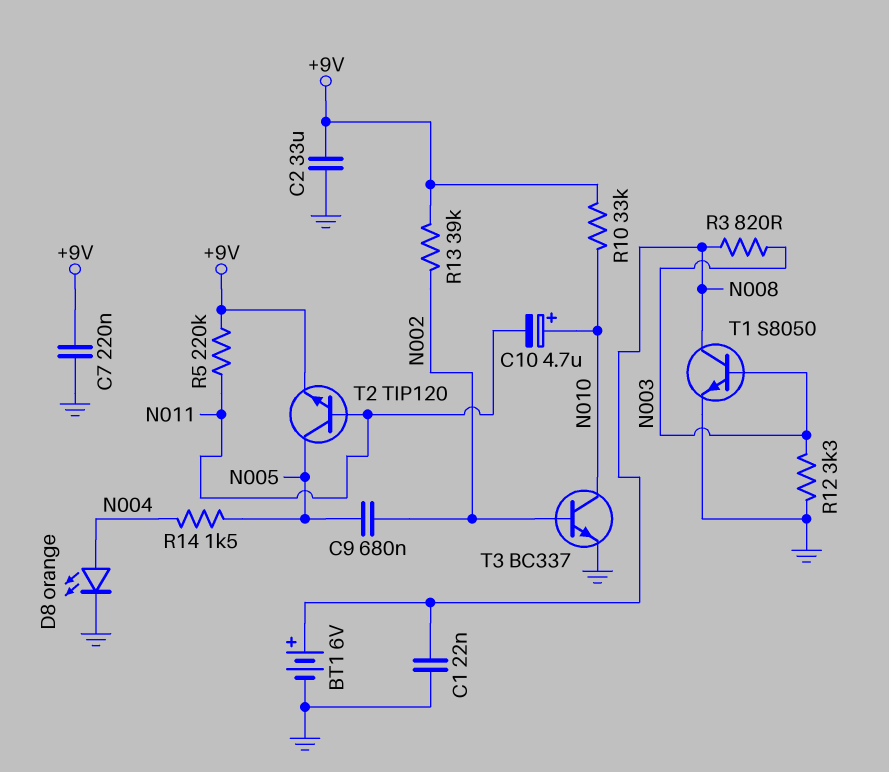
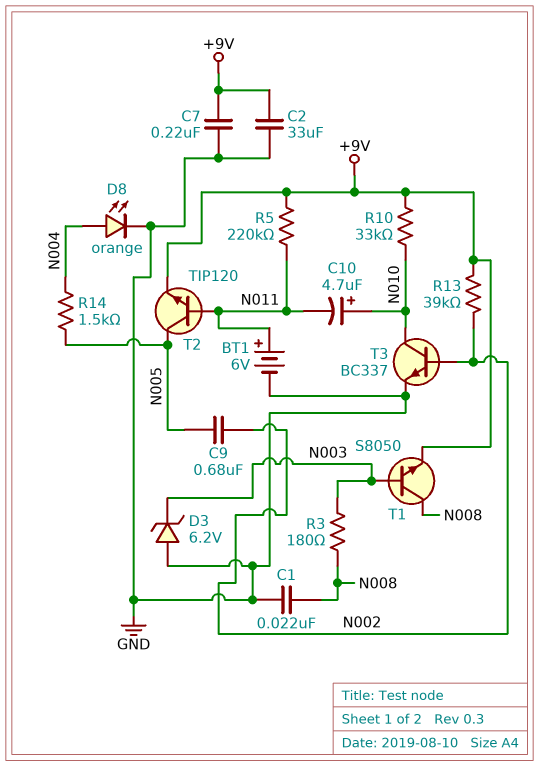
BT1: 6V (plus N008, minus GND) -> 6V (plus N011, minus GND)
D3: none -> zener 6.2V (A GND, K N003)
R3: 820 (N003, N008) -> 180 (N003, N008)
R12: 3.3k (GND, N003) -> none
T1: NPN S8050 (B N003, C N008, E GND) -> NPN S8050 (B N003, C N008, E +9V)

